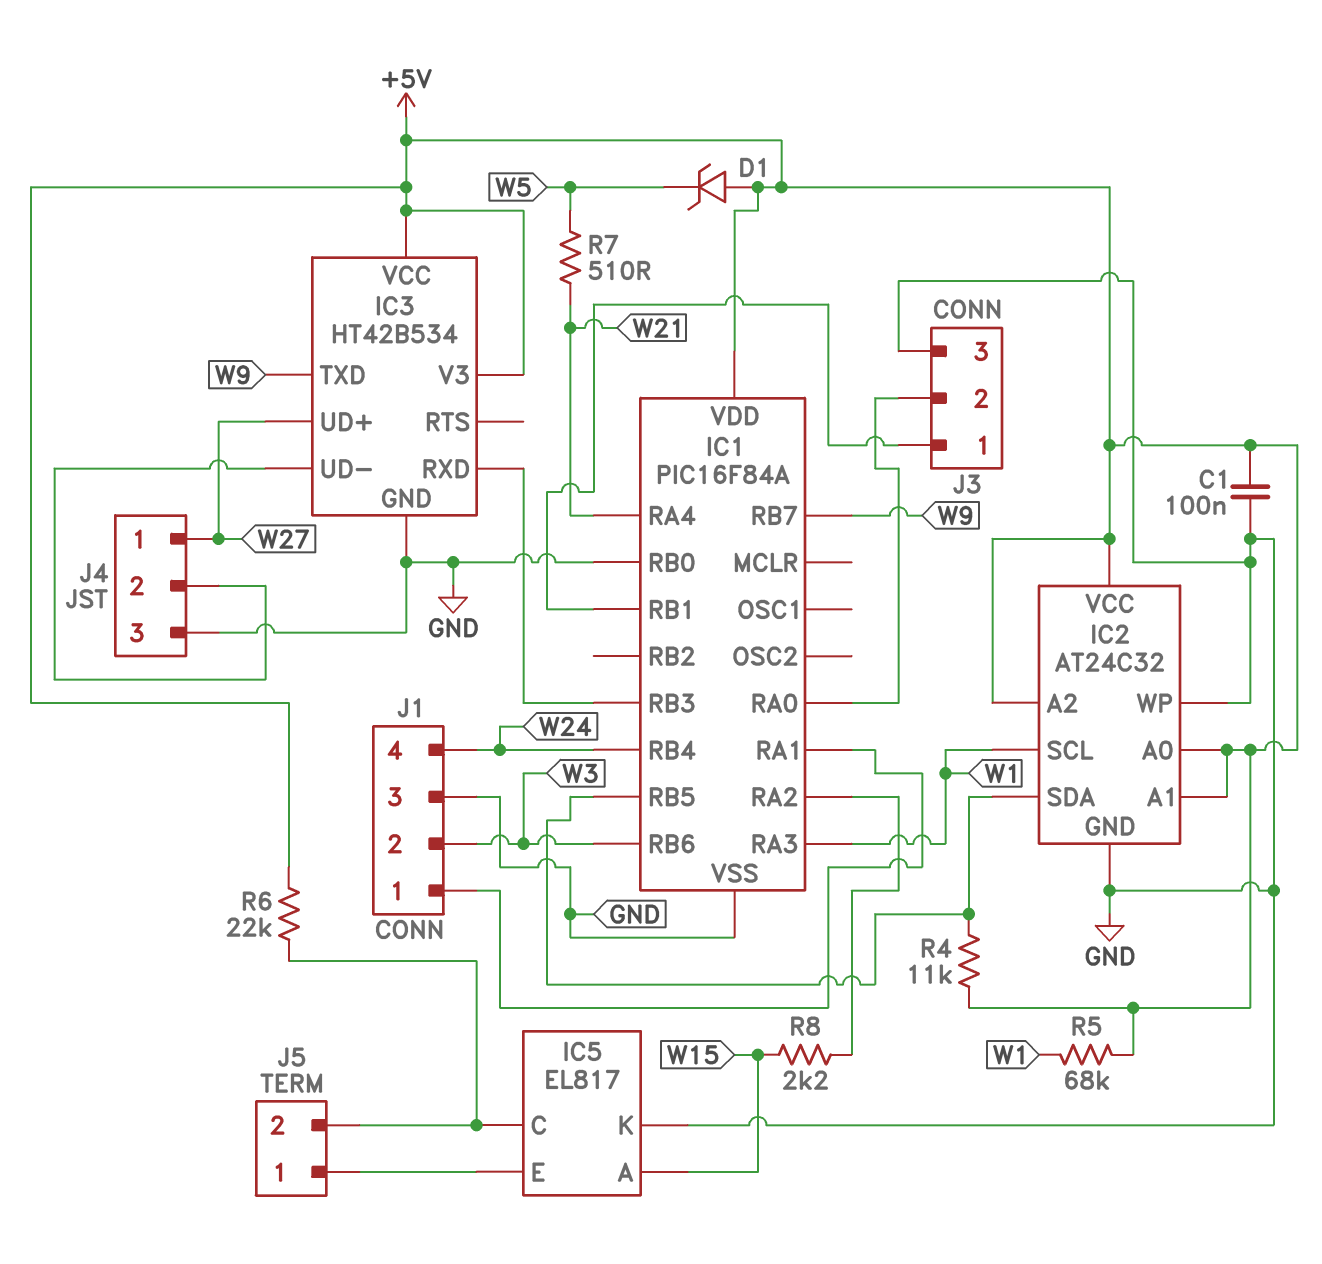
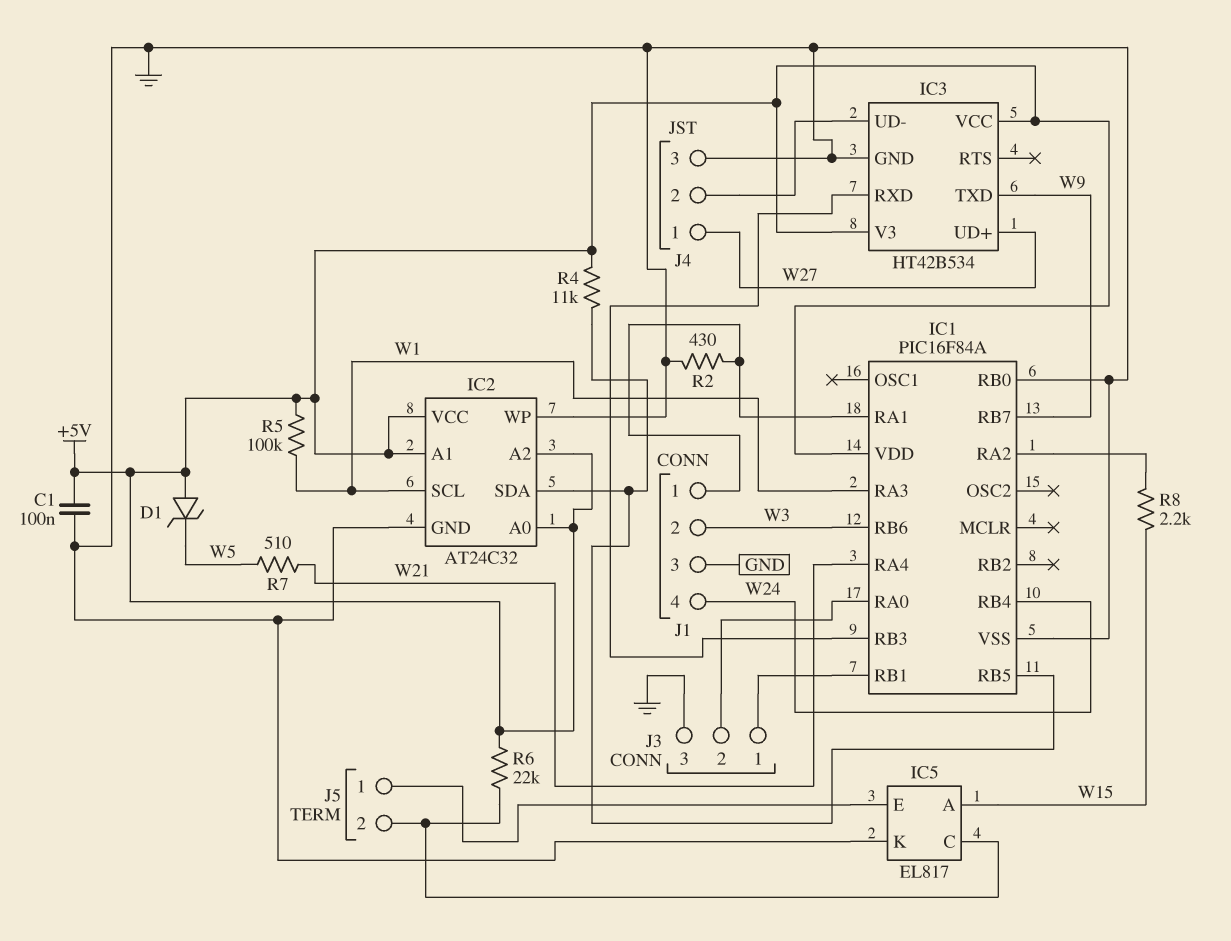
R2: none -> 430 (GND, IC1/RA1)
R5: 68k (+5V, W1) -> 100k (+5V, W1)

